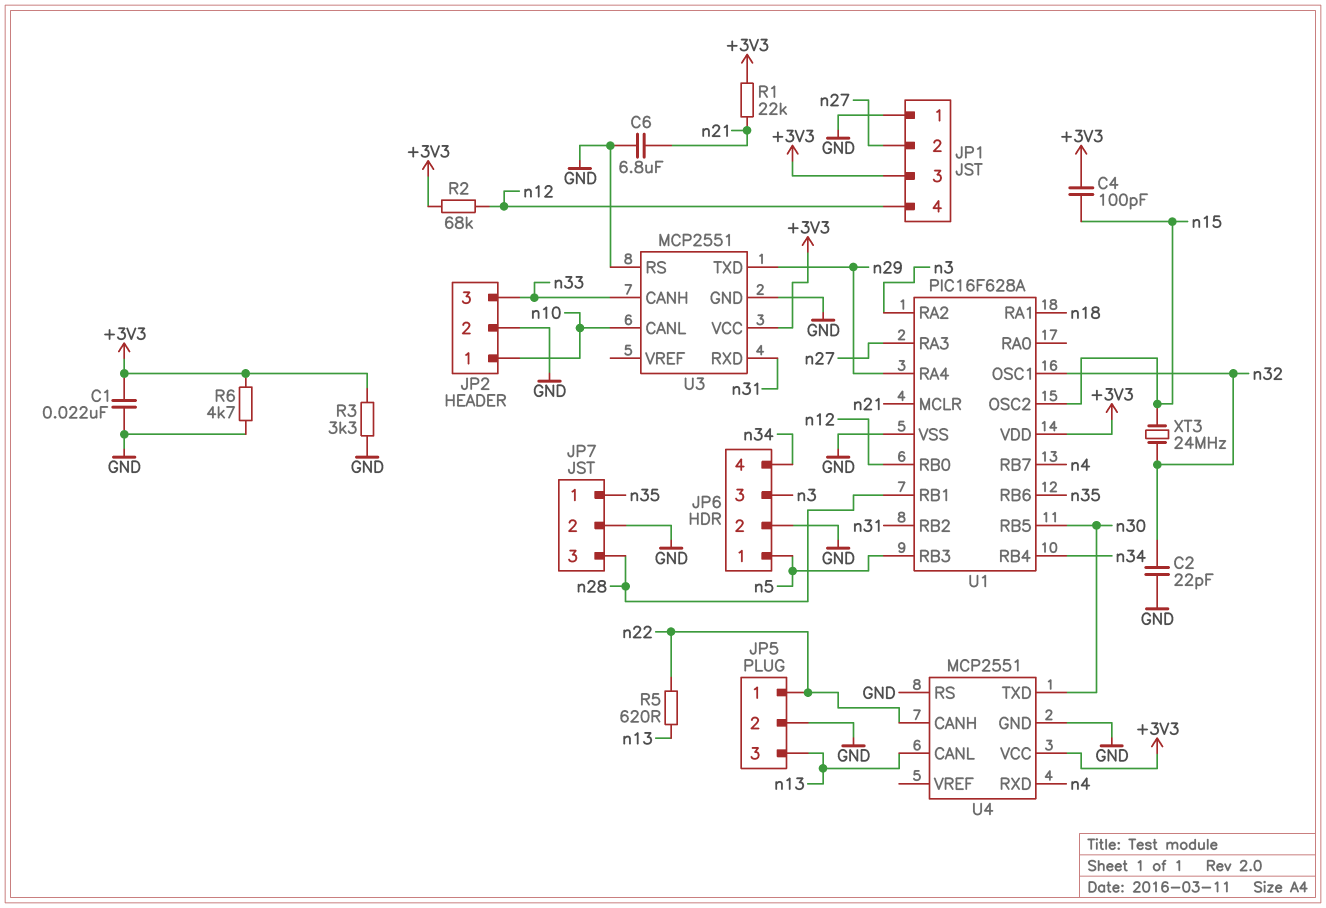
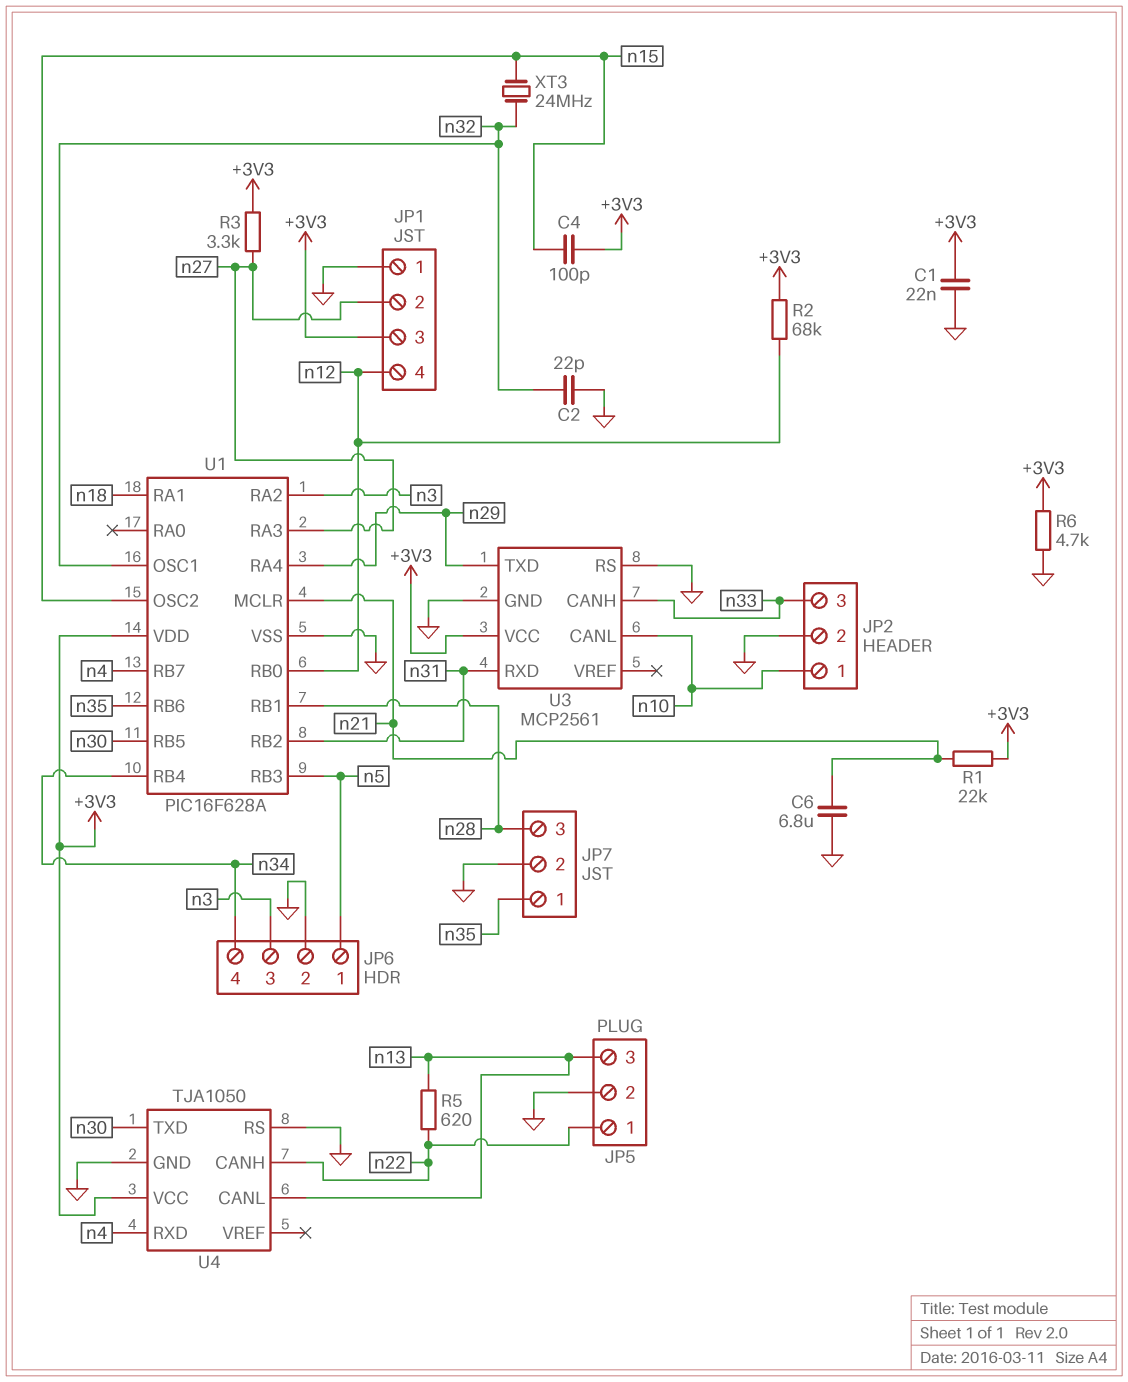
R3: 3.3k (+3V3, GND) -> 3.3k (+3V3, n27)
U3: MCP2551 -> MCP2561
U4: MCP2551 -> TJA1050

